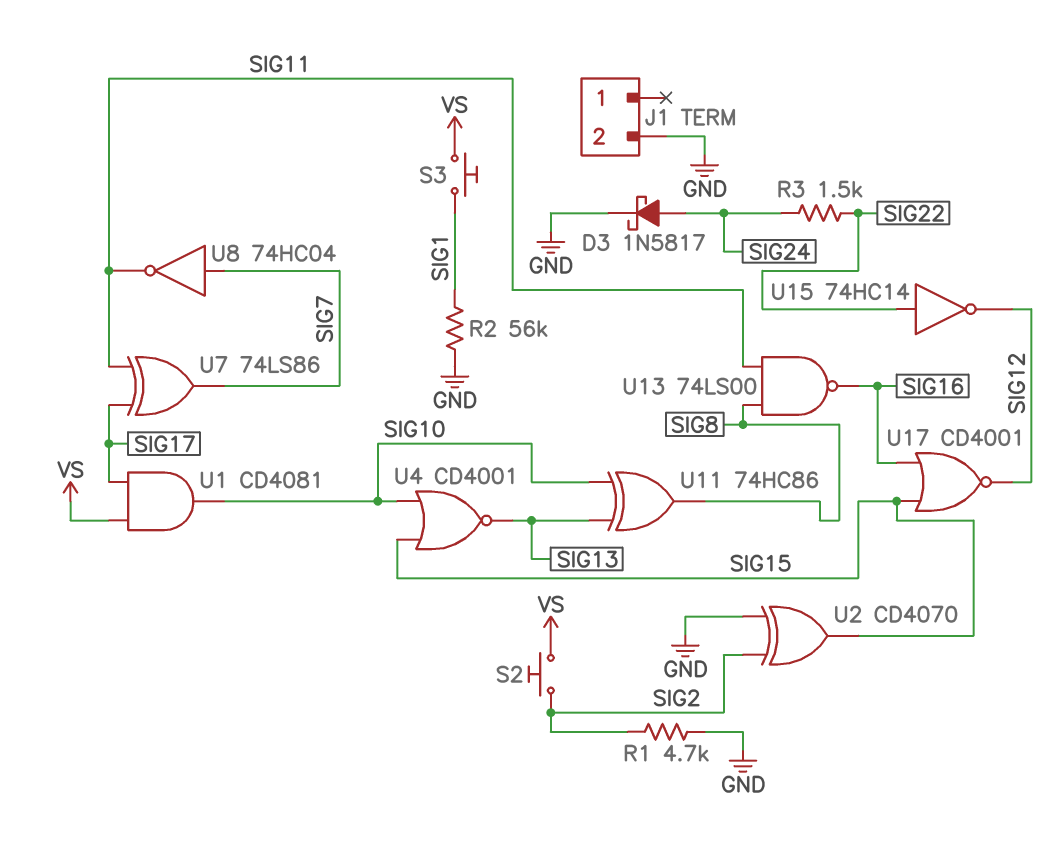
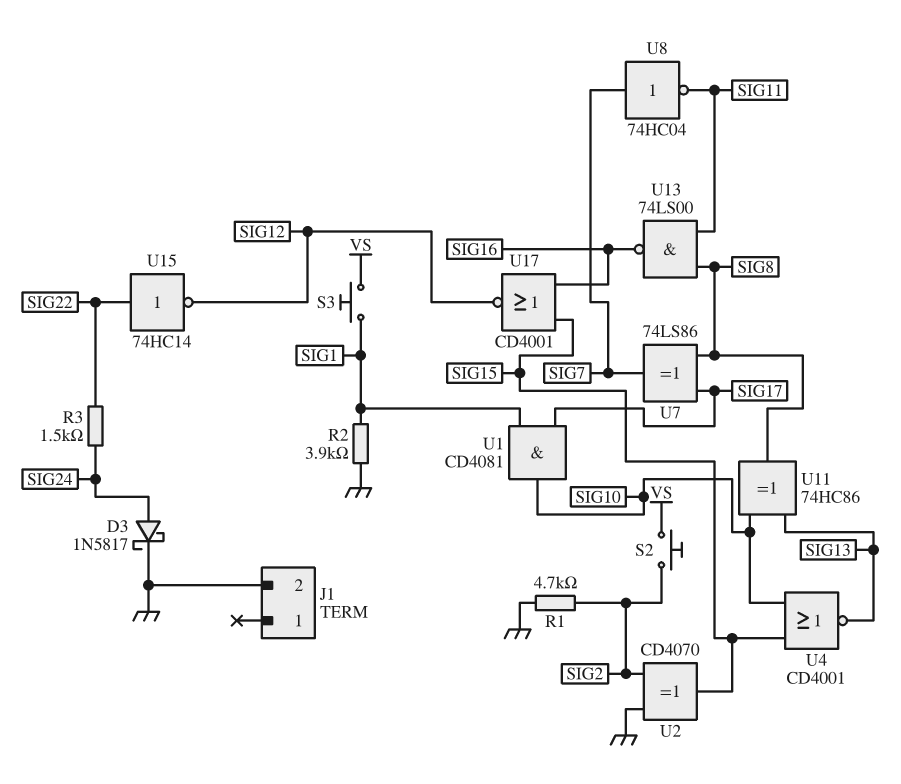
R2: 56k (GND, SIG1) -> 3.9k (GND, SIG1)
U1: AND CD4081 (in SIG17, in VS, out SIG10) -> AND CD4081 (in SIG1, in SIG17, out SIG10)
U7: XOR 74LS86 (in SIG11, in SIG17, out SIG7) -> XOR 74LS86 (in SIG8, in SIG17, out SIG7)

